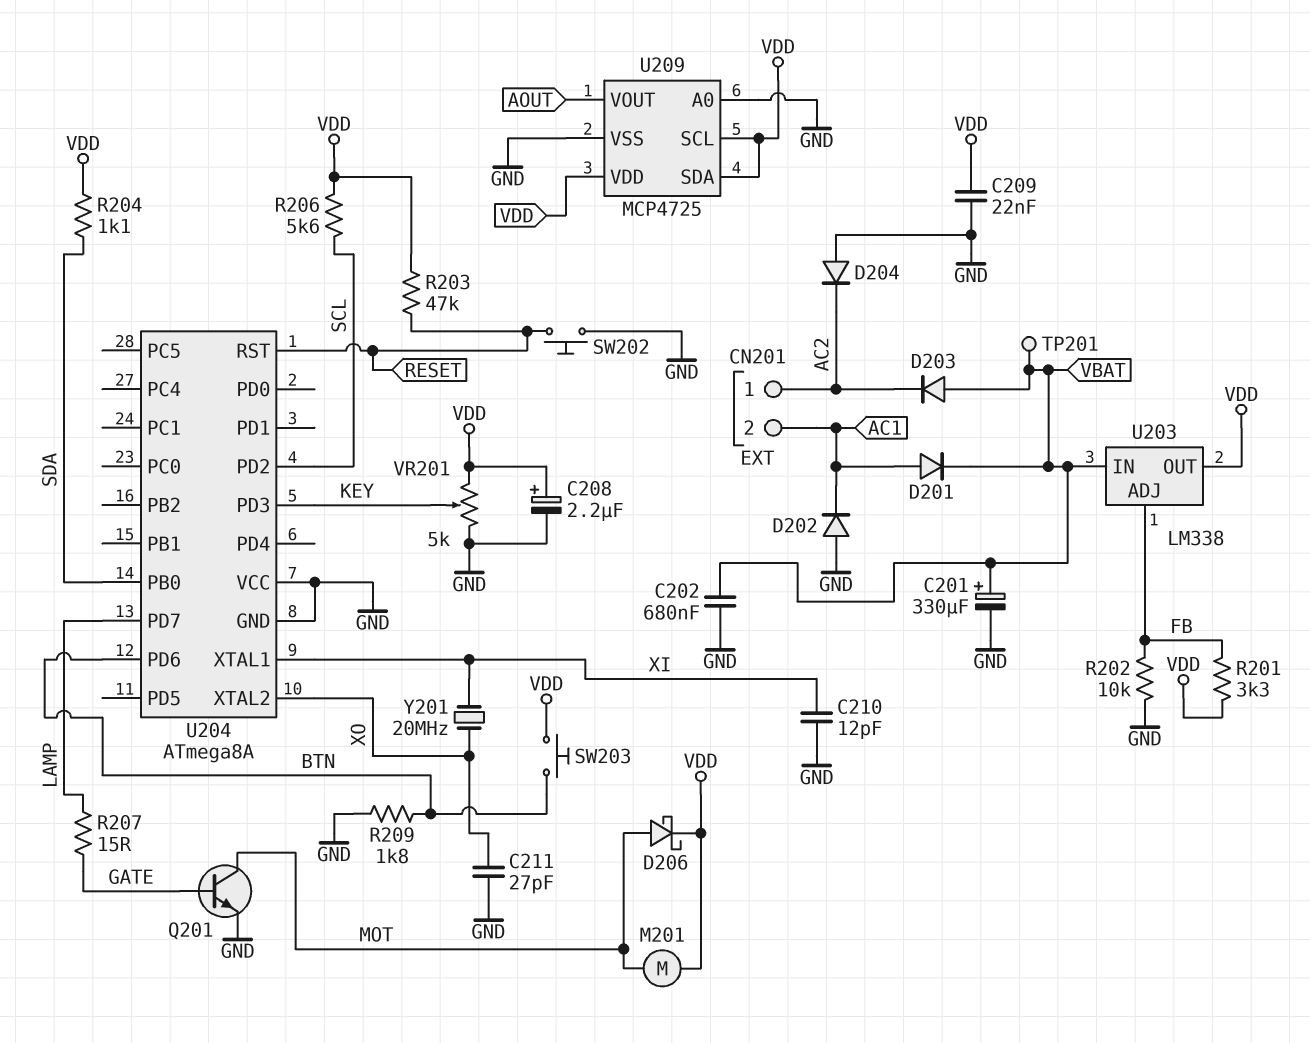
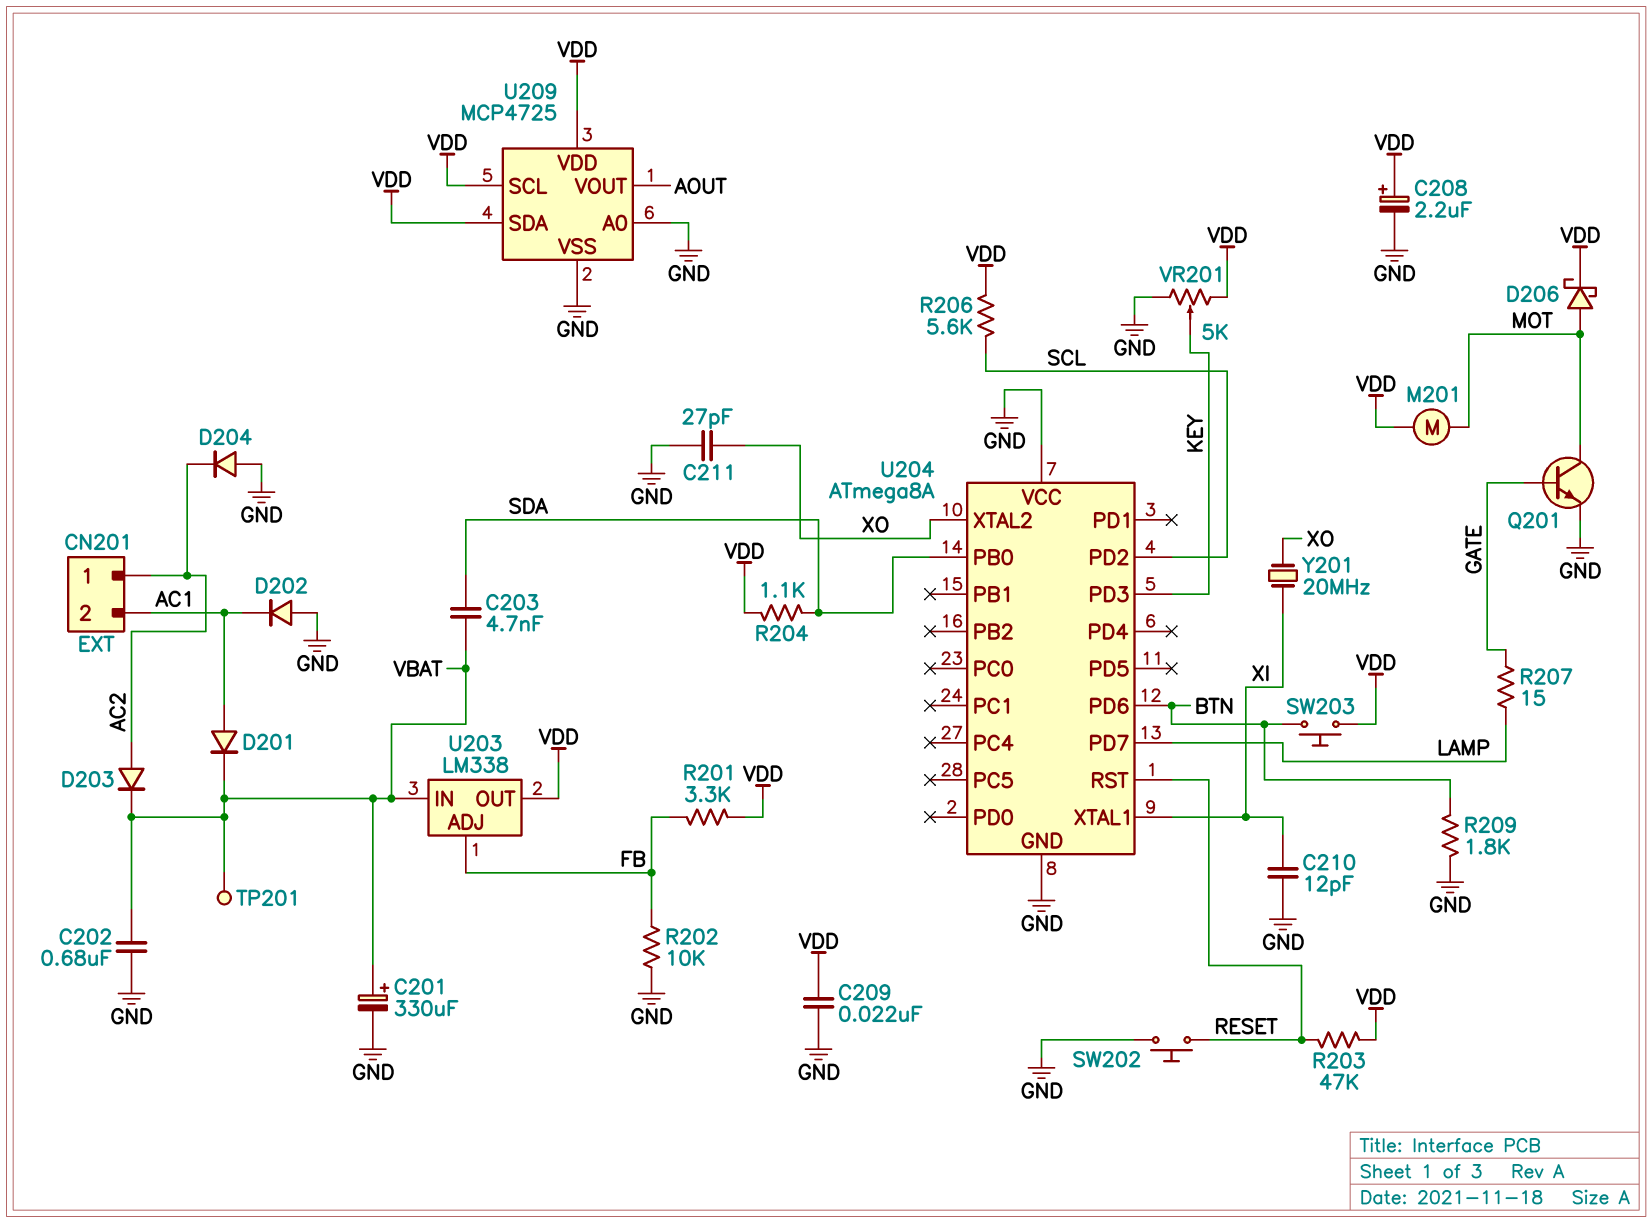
C203: none -> 4.7nF (SDA, VBAT)
D203: diode (A VBAT, K AC2) -> diode (A AC2, K VBAT)

